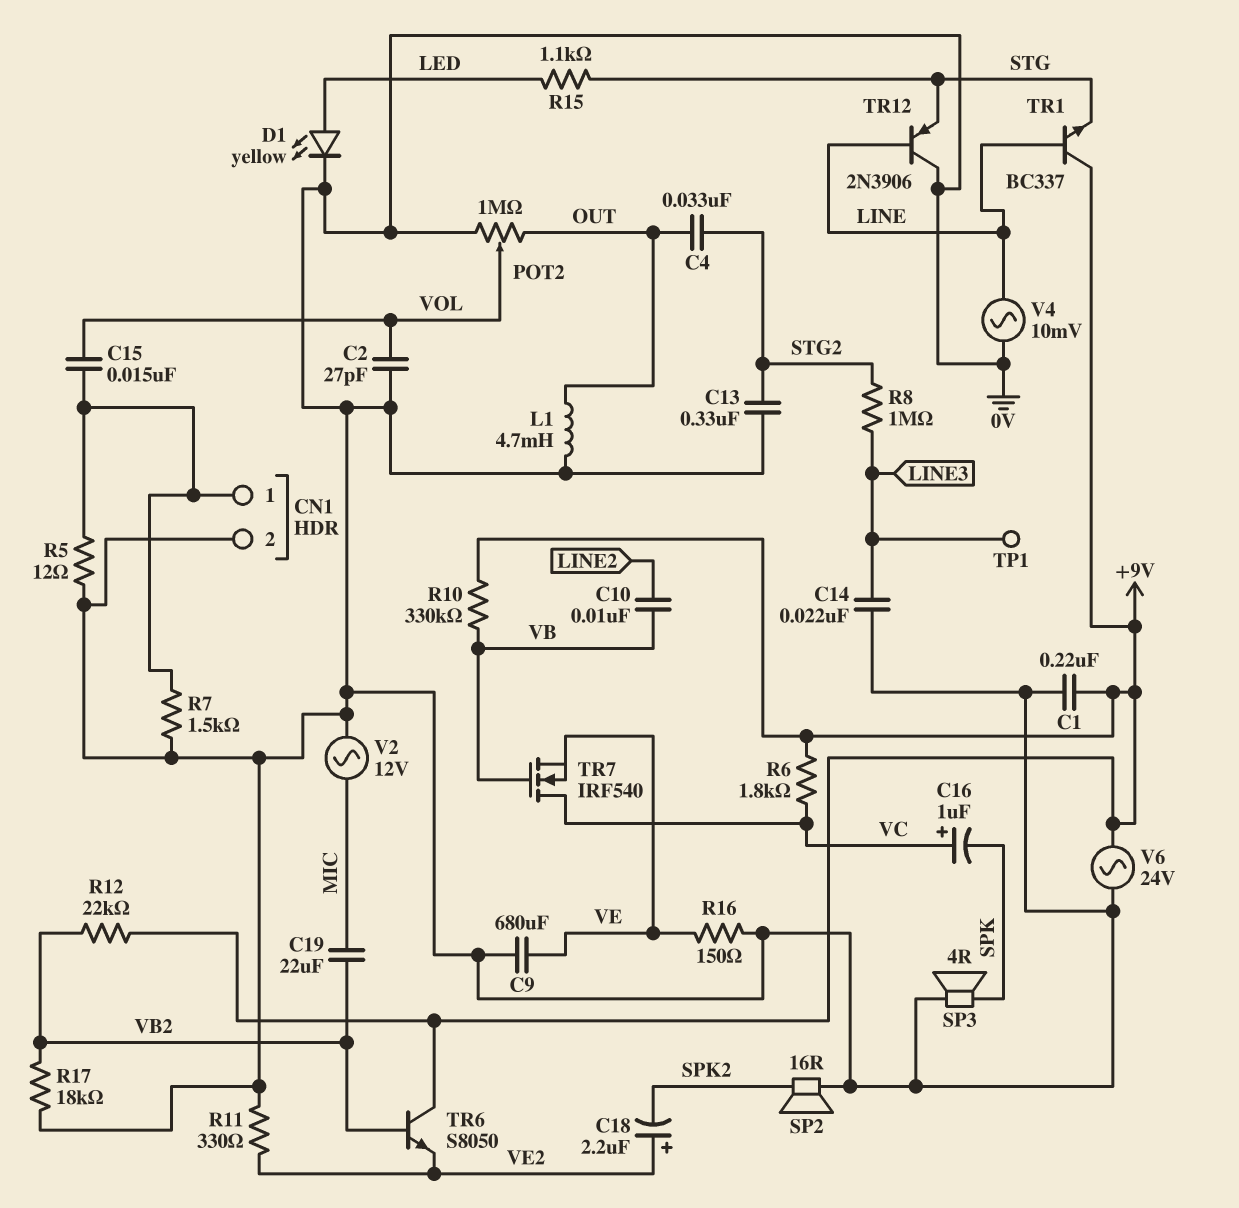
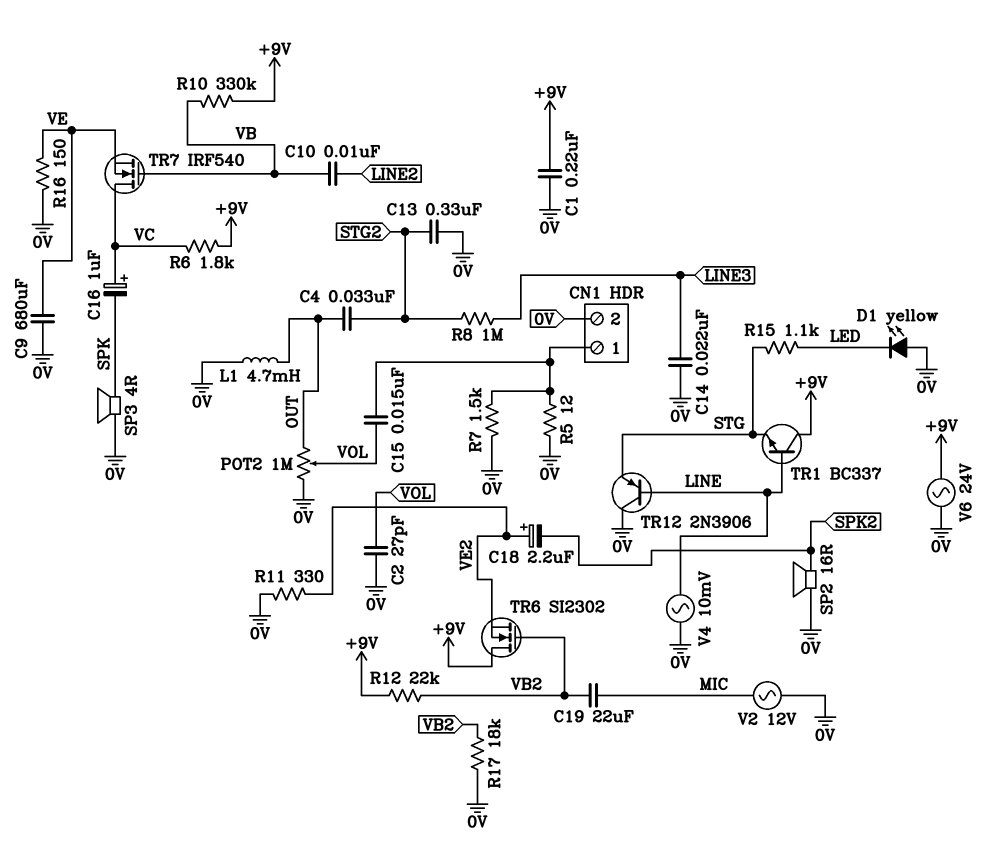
D1: LED yellow (A LED, K 0V) -> LED yellow (A 0V, K LED)
TP1: test point (LINE3) -> none
TR6: NPN S8050 (B VB2, C +9V, E VE2) -> NMOS SI2302 (G VB2, D +9V, S VE2)

